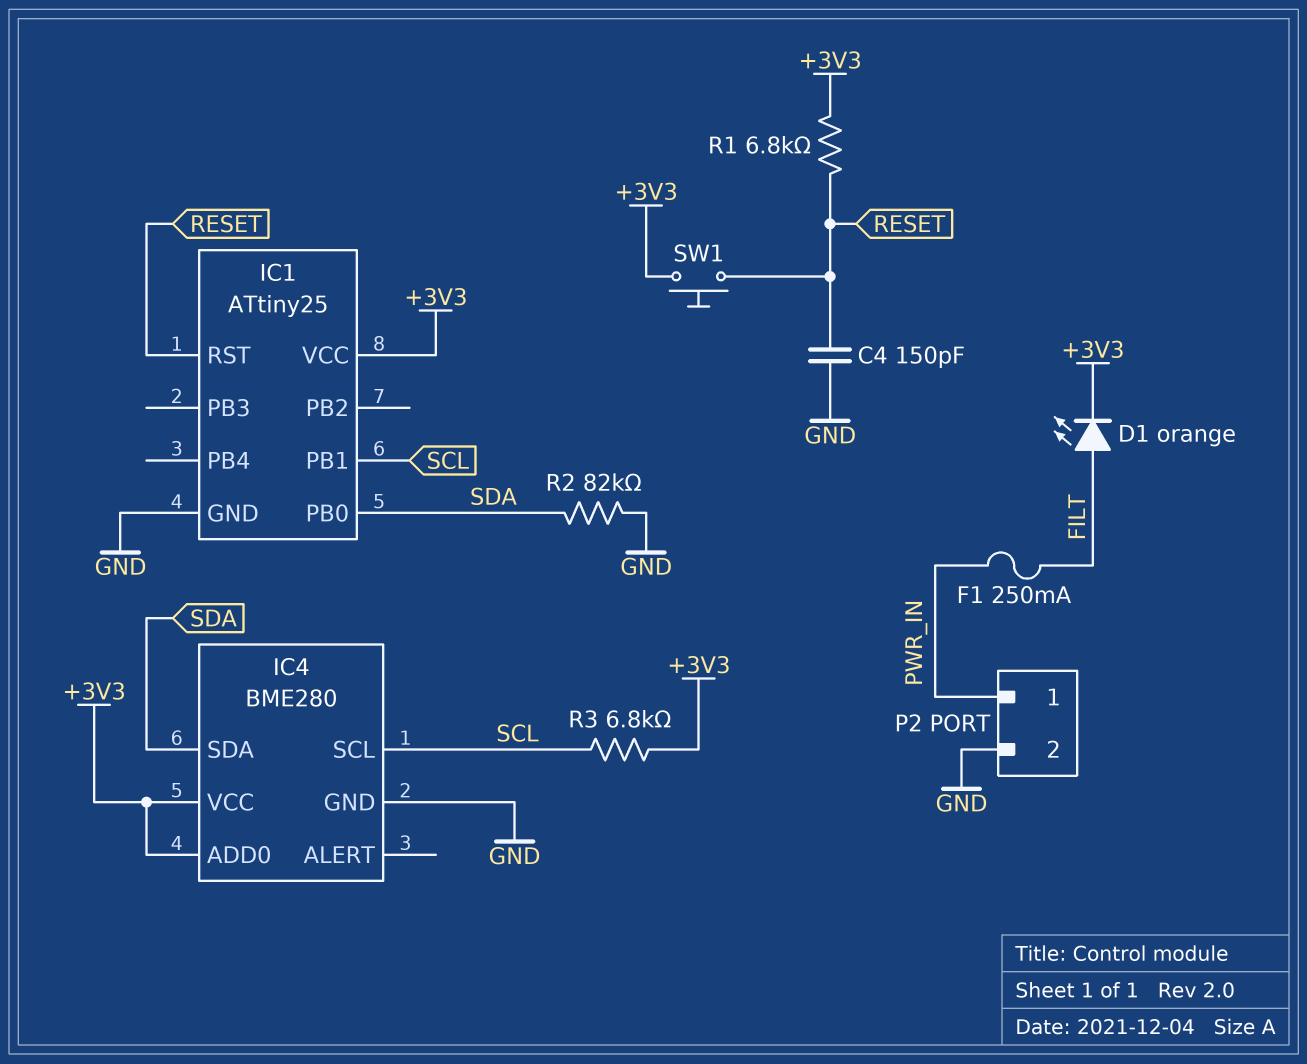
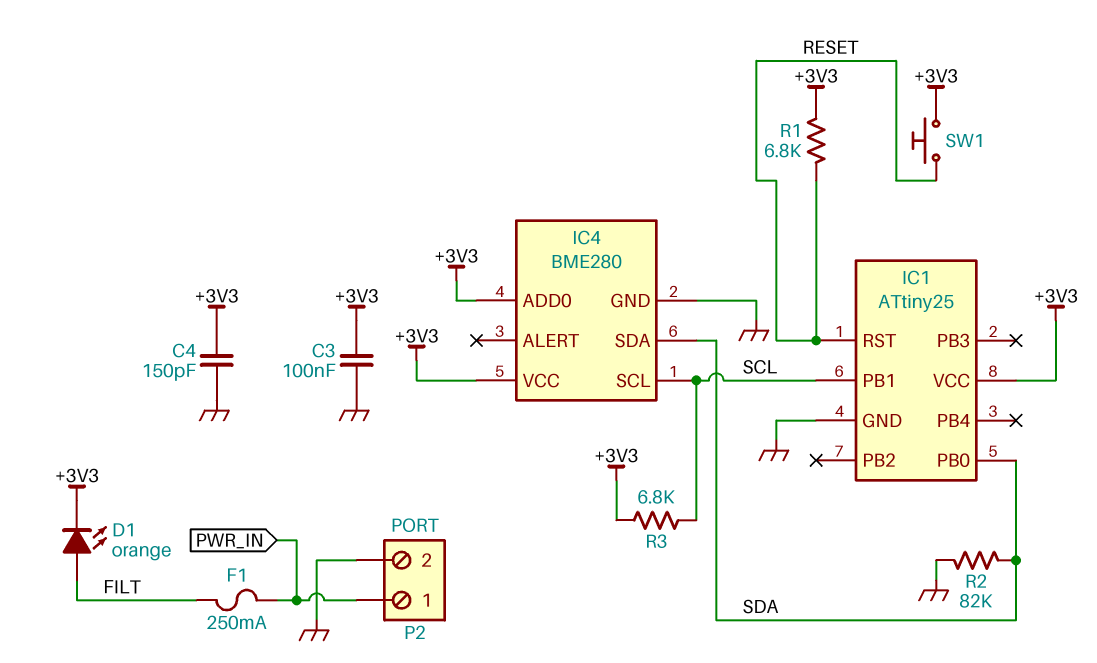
C3: none -> 100nF (+3V3, GND)
C4: 150pF (GND, RESET) -> 150pF (+3V3, GND)

